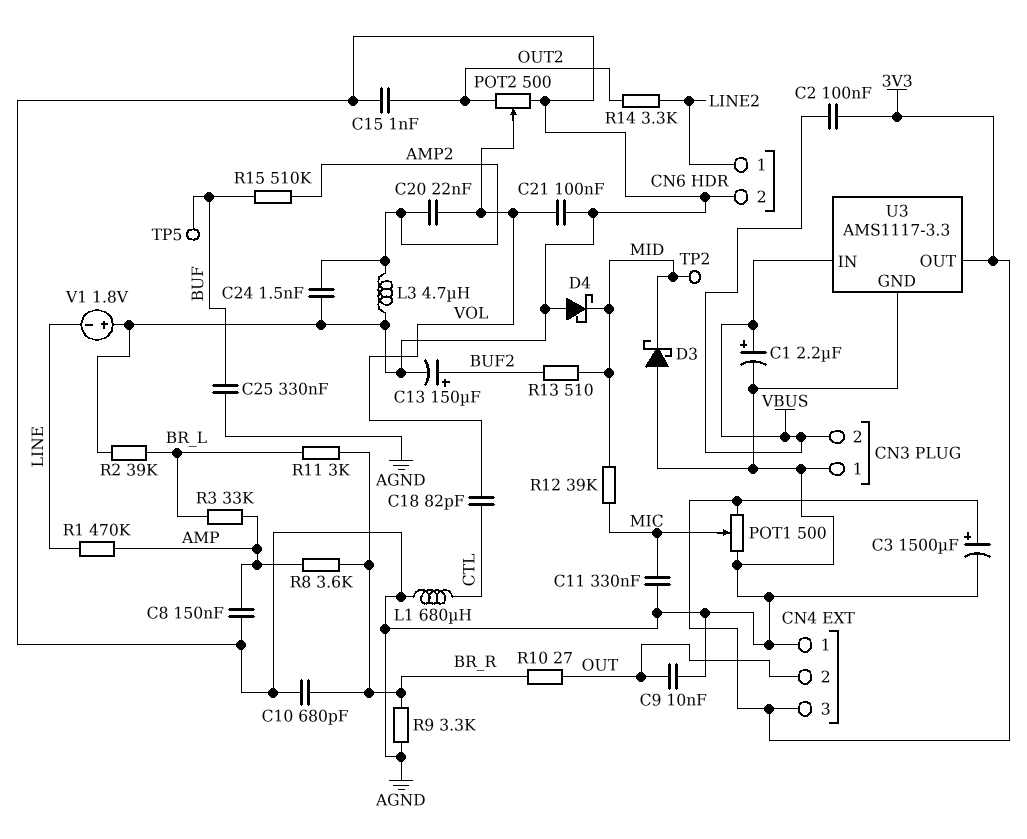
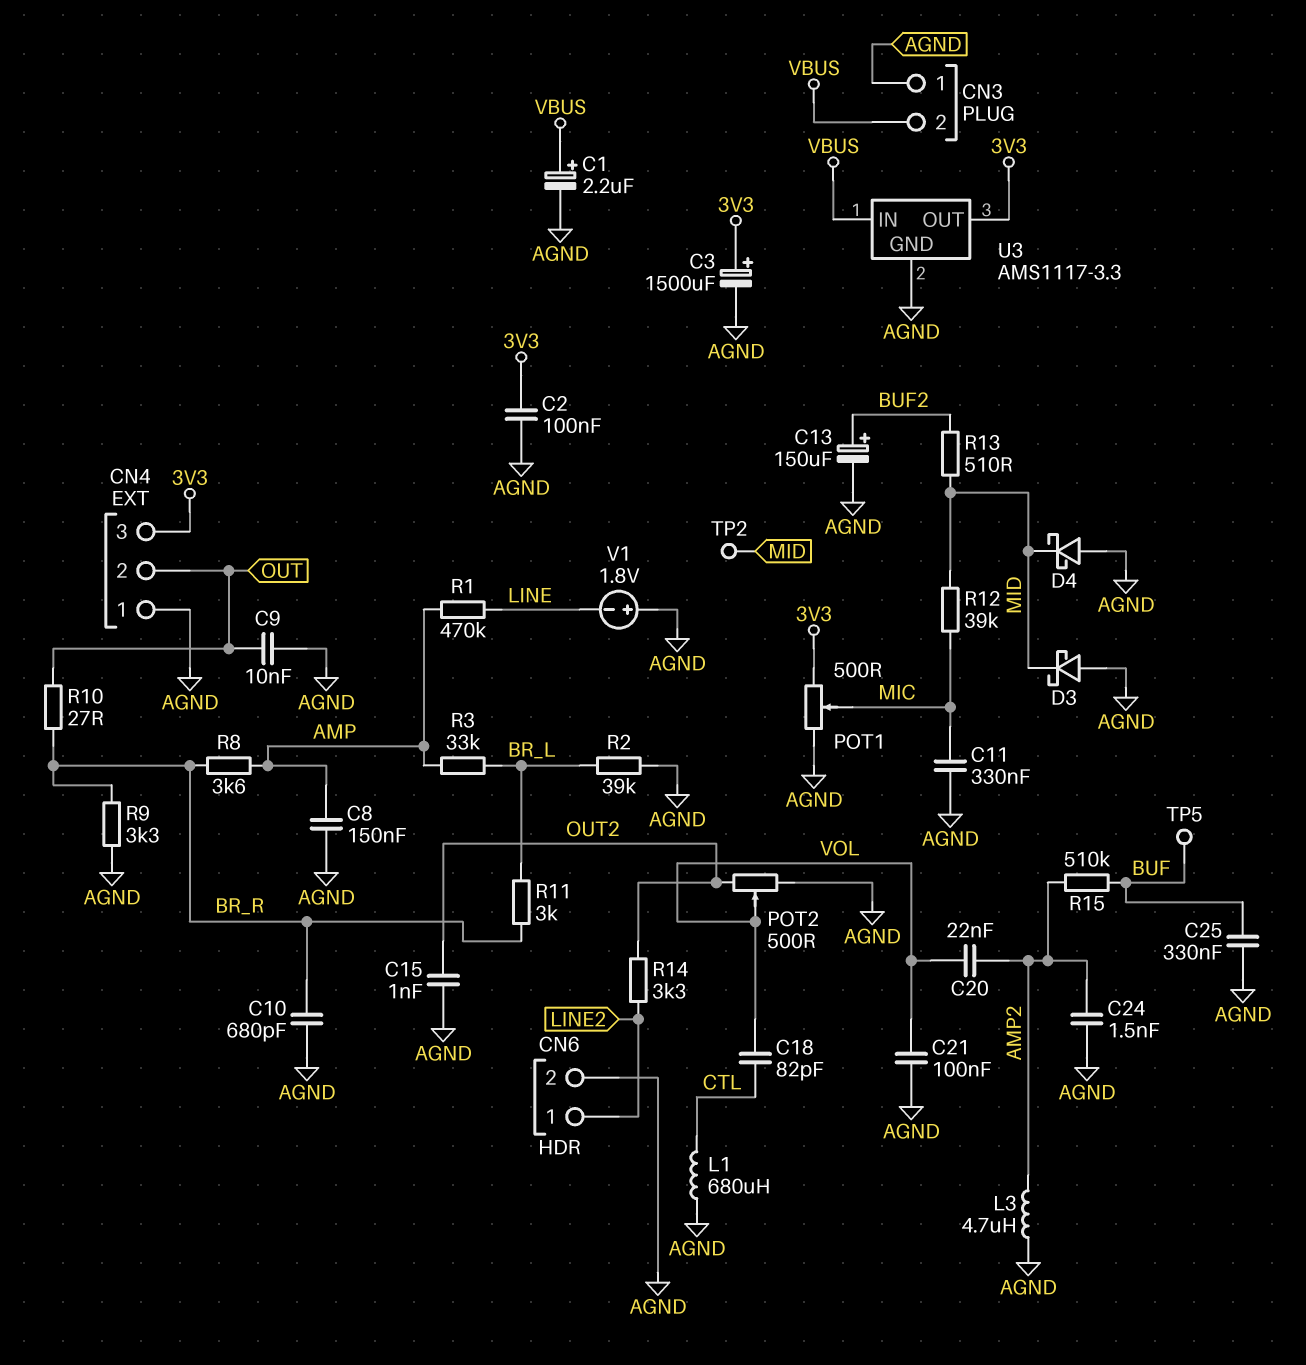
C2: 100nF (3V3, VBUS) -> 100nF (3V3, AGND)

